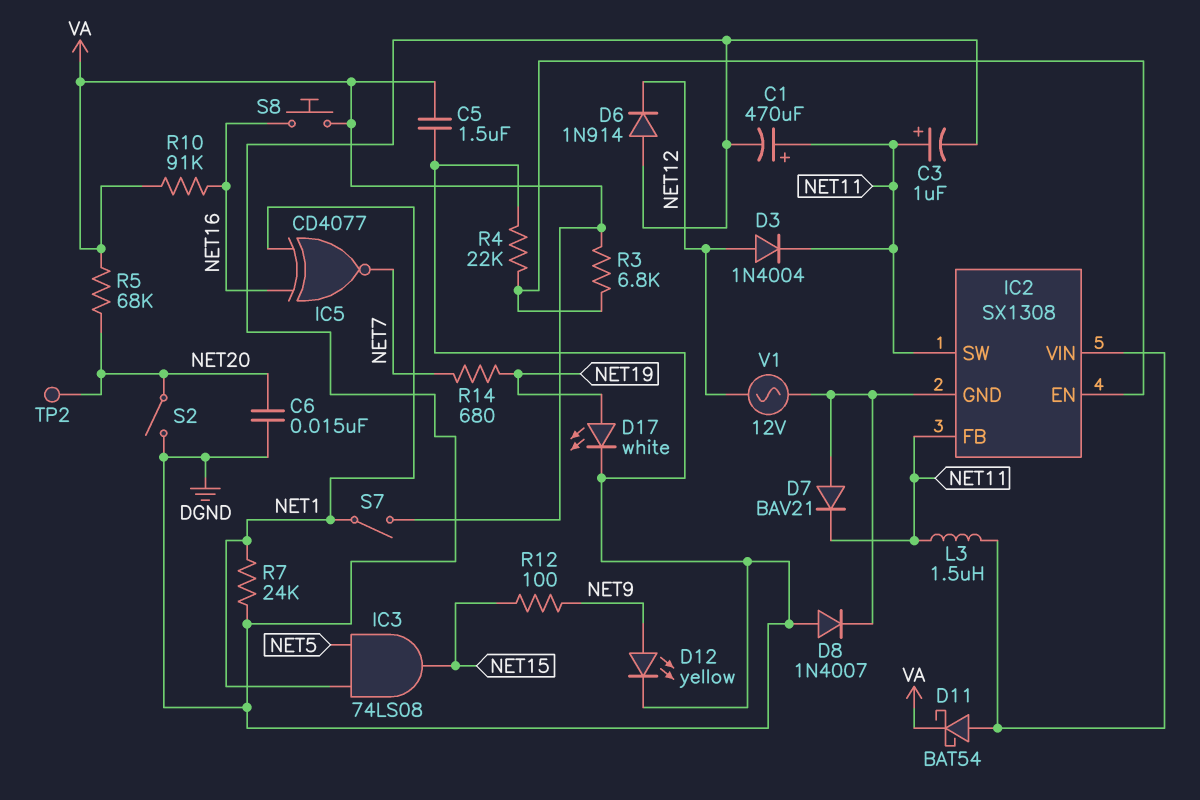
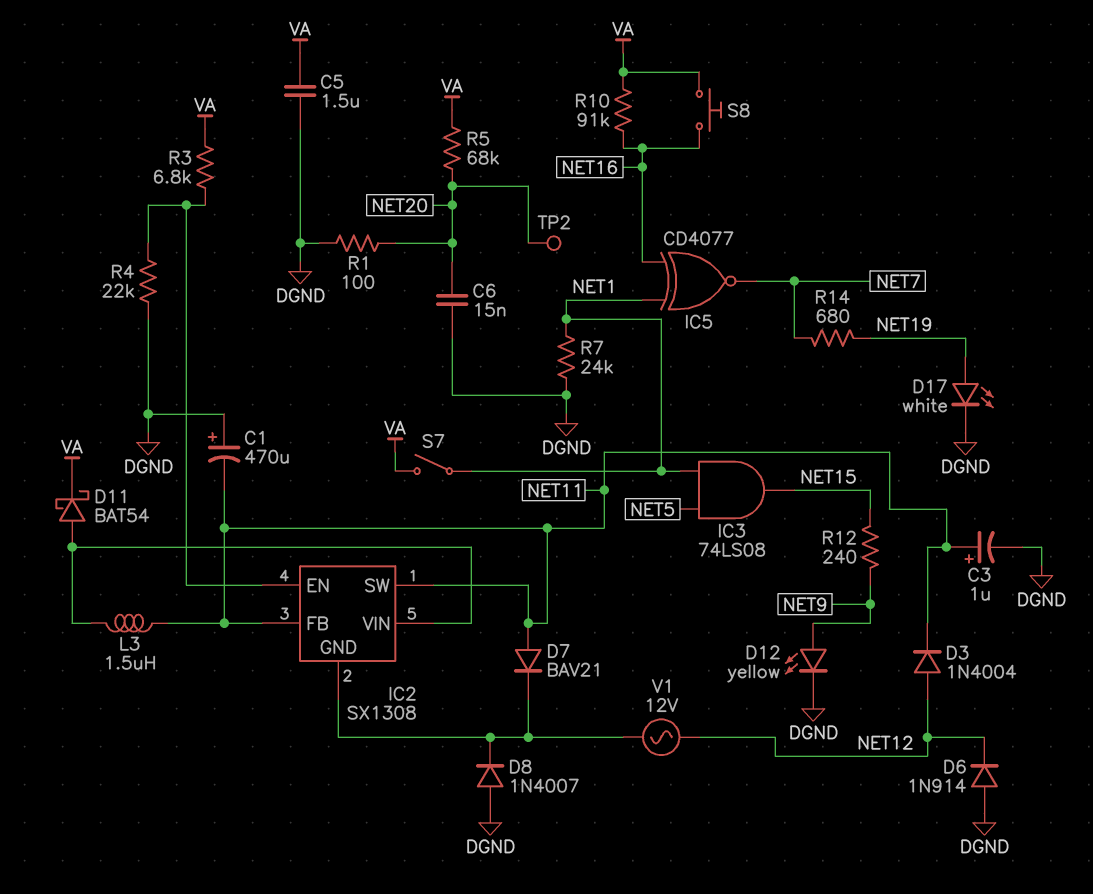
C1: 470uF (plus NET11, minus DGND) -> 470uF (plus DGND, minus NET11)
D7: diode BAV21 (A IC2/GND, K NET11) -> diode BAV21 (A NET11, K IC2/GND)
R1: none -> 100 (DGND, NET20)
R12: 100 (NET9, NET15) -> 240 (NET9, NET15)
S2: switch (DGND, NET20) -> none

